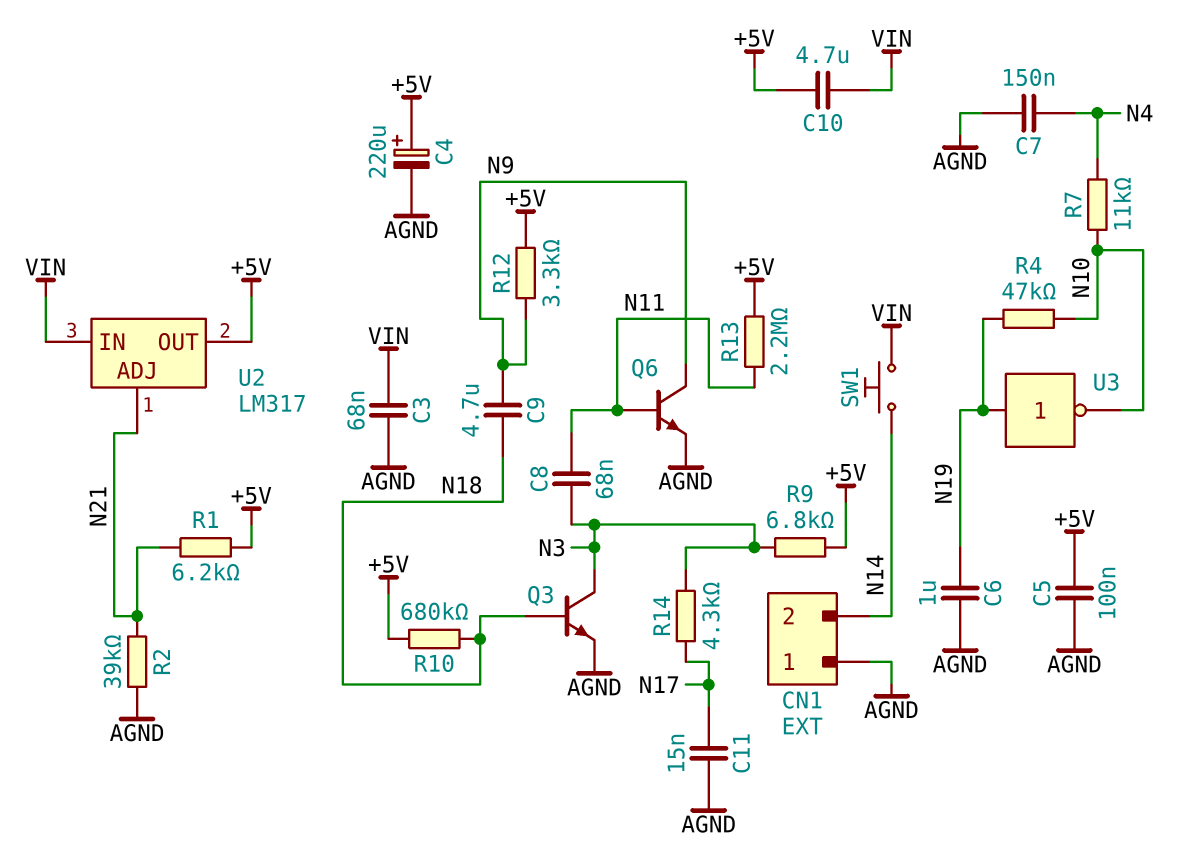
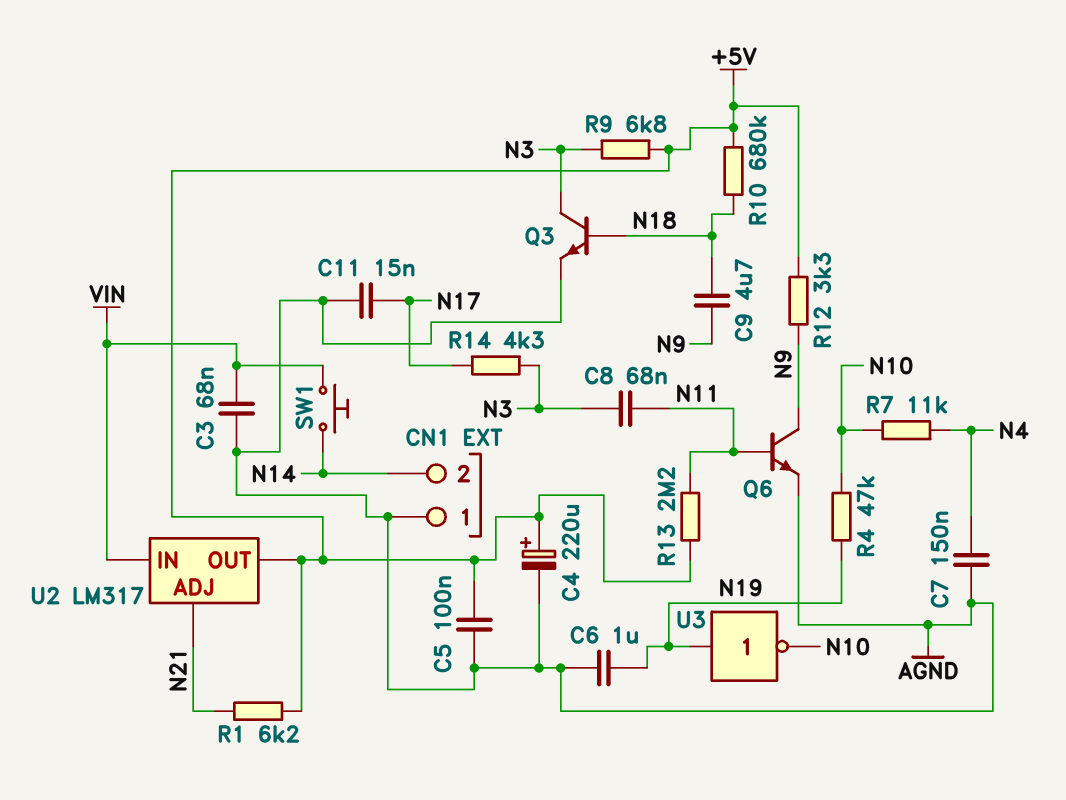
C10: 4.7uF (+5V, VIN) -> none
R2: 39k (AGND, N21) -> none

